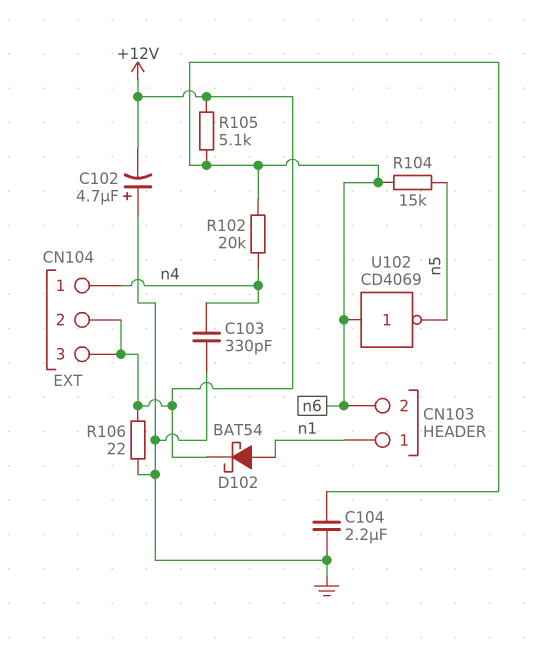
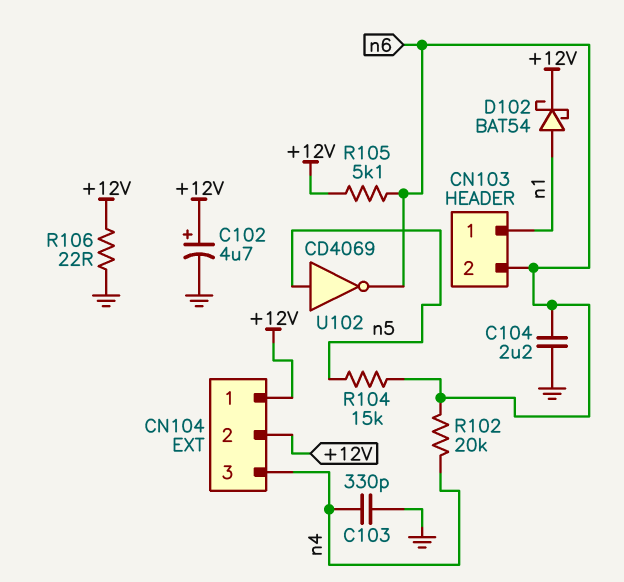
C102: 4.7uF (plus GND, minus +12V) -> 4.7uF (plus +12V, minus GND)
CN104 pin 1: n4 -> +12V
CN104 pin 3: +12V -> n4
U102: NOT CD4069 (in n6, out n5) -> NOT CD4069 (in n5, out n6)

